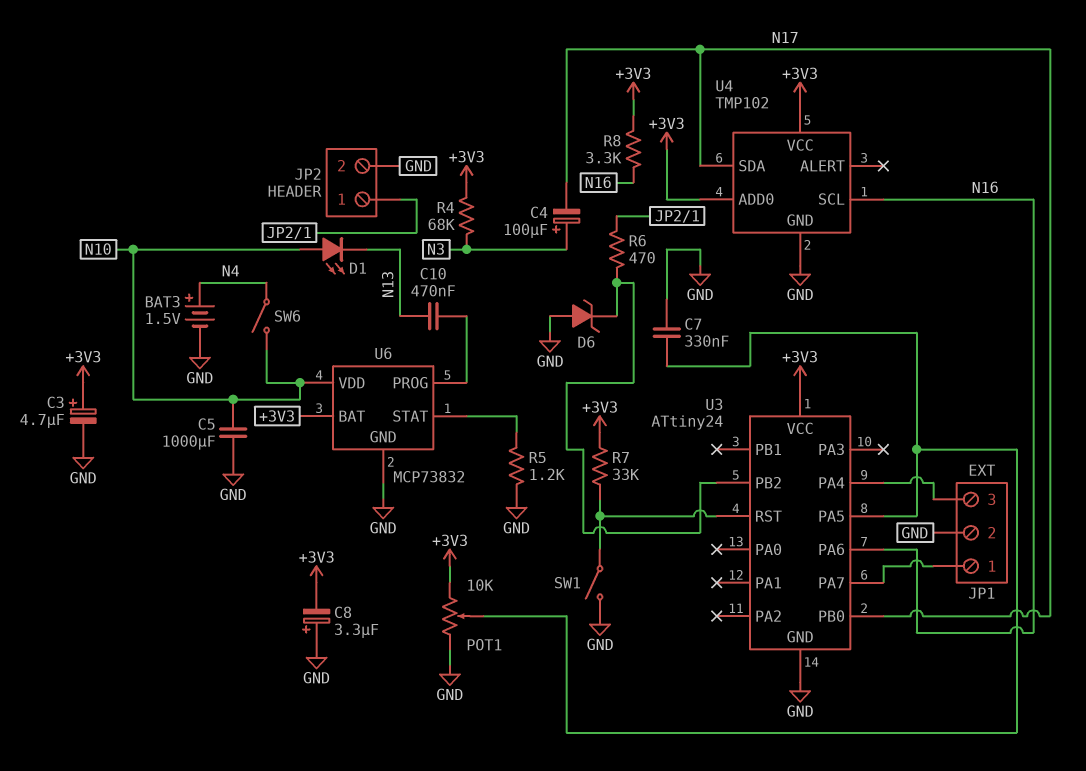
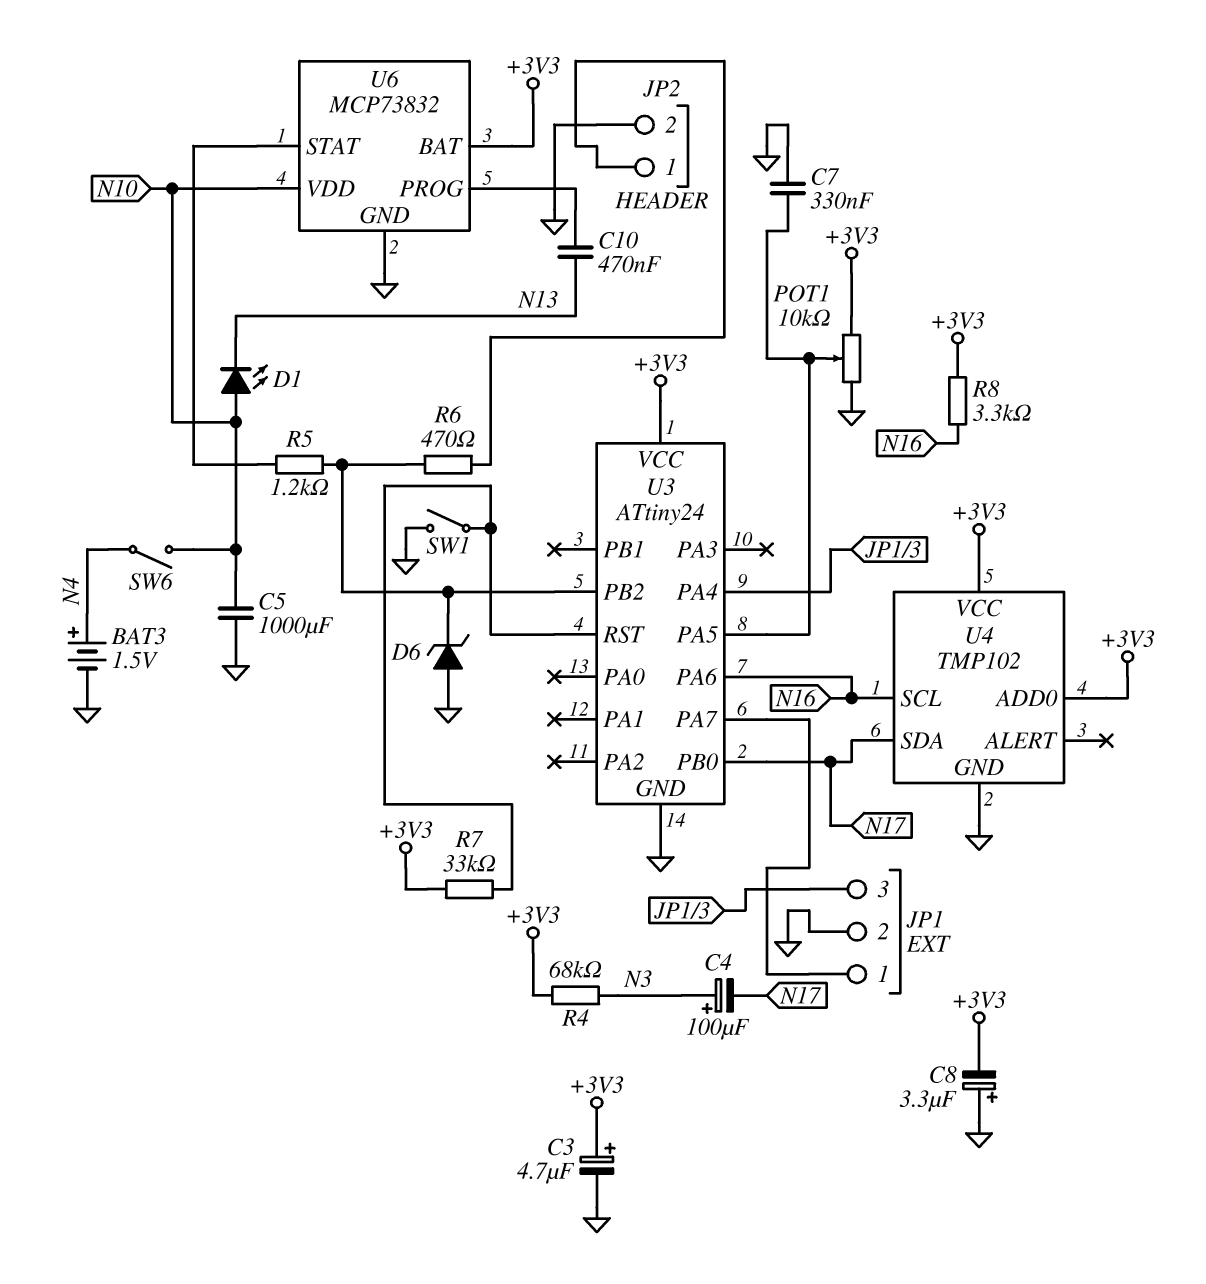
R5: 1.2k (GND, U6/STAT) -> 1.2k (U3/PB2, U6/STAT)

